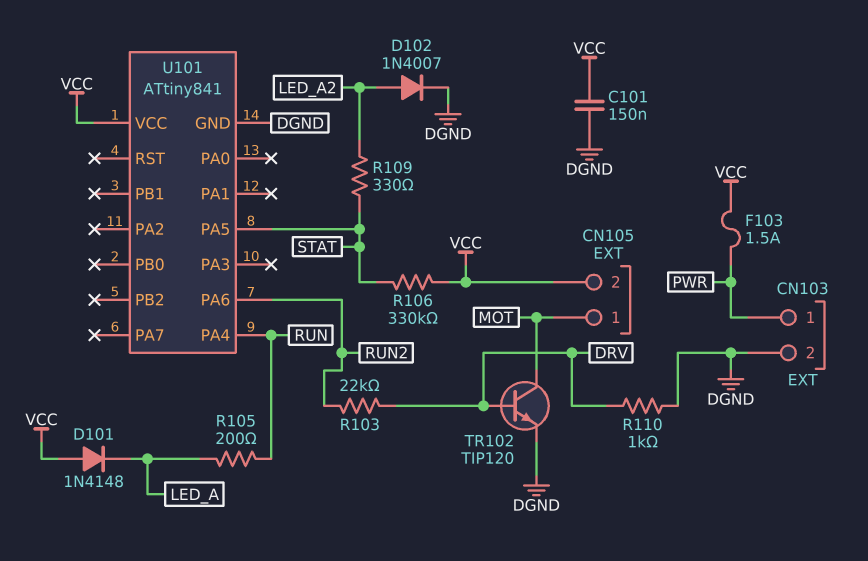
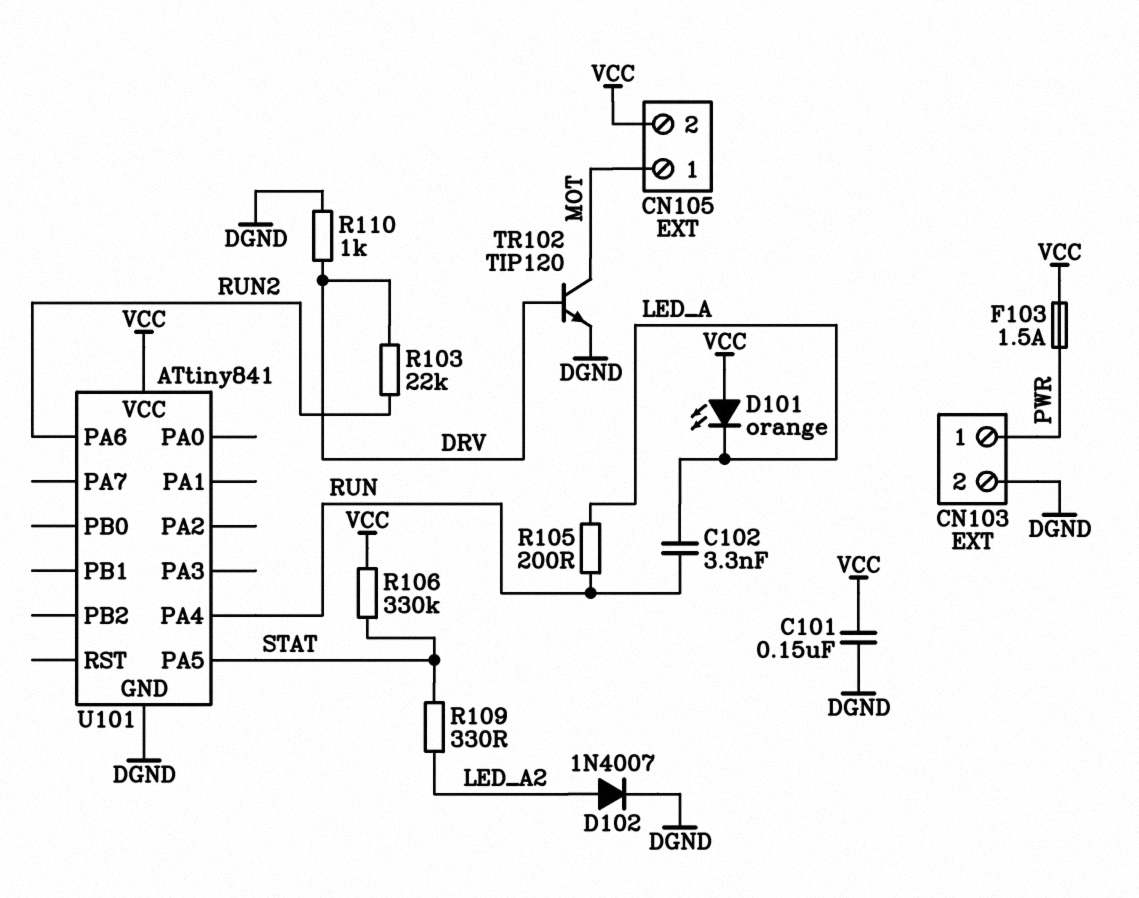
C102: none -> 3.3nF (LED_A, RUN)
D101: diode 1N4148 (A VCC, K LED_A) -> LED orange (A VCC, K LED_A)

